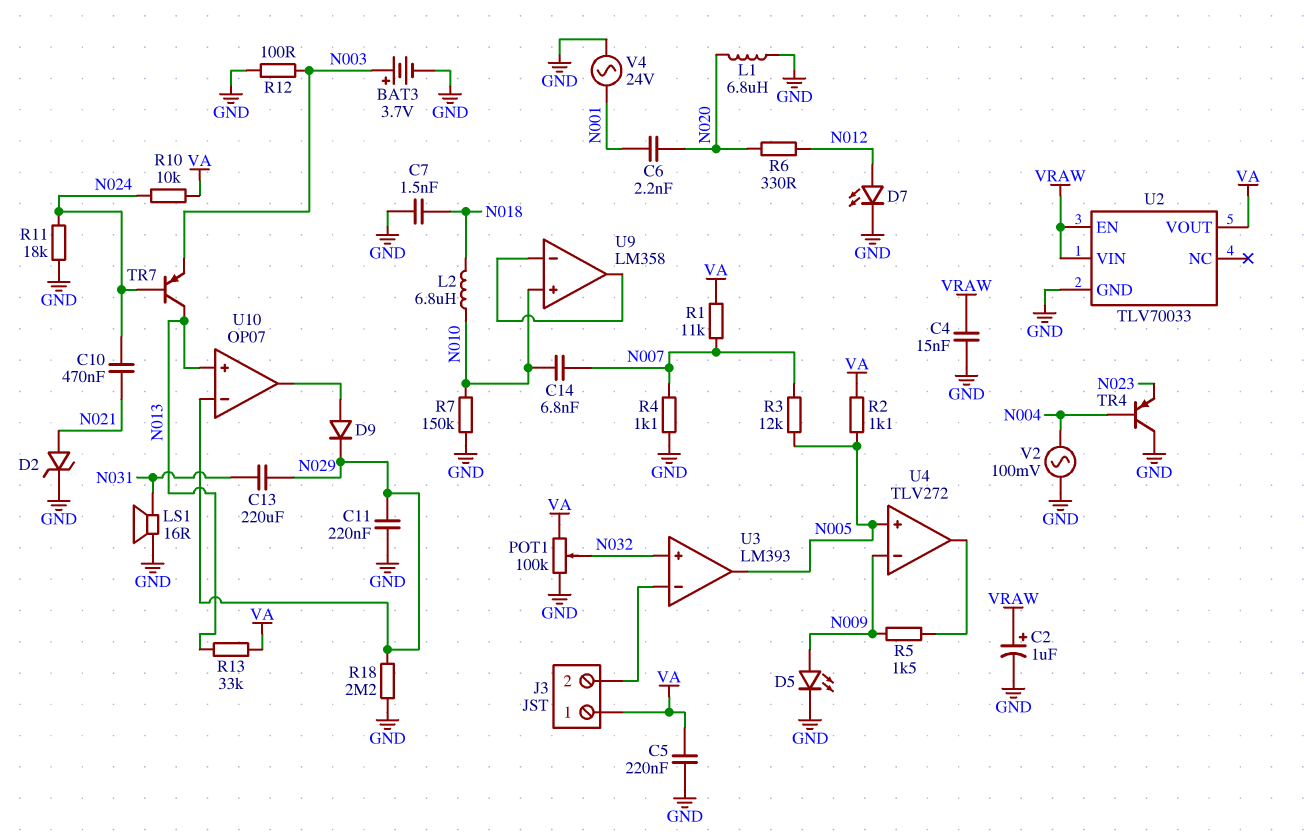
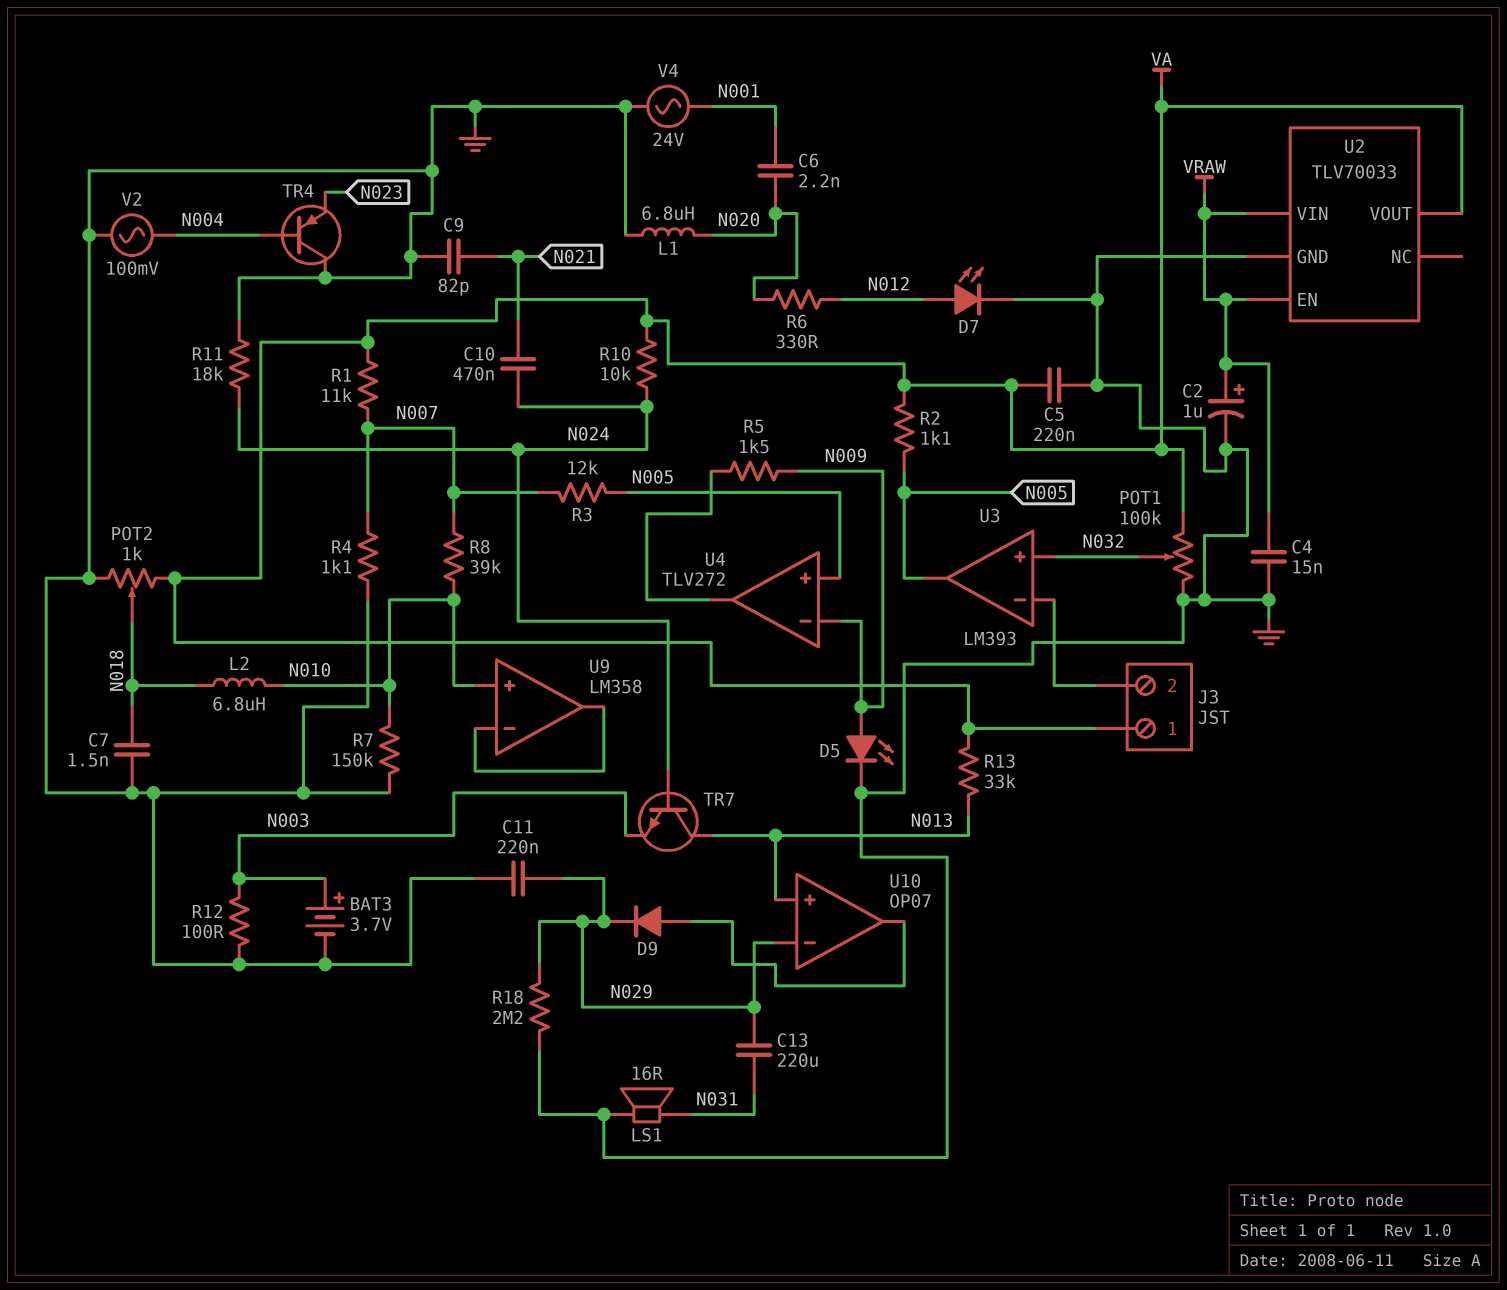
C9: none -> 82pF (GND, N021)
C14: 6.8nF (N007, N010) -> none
D2: zener (A N021, K GND) -> none
POT2: none -> 1k (GND, VA, wiper N018)
R8: none -> 39k (N007, N010)
TR7: PNP (B N024, C N013, E N003) -> NPN (B N024, C N013, E N003)

